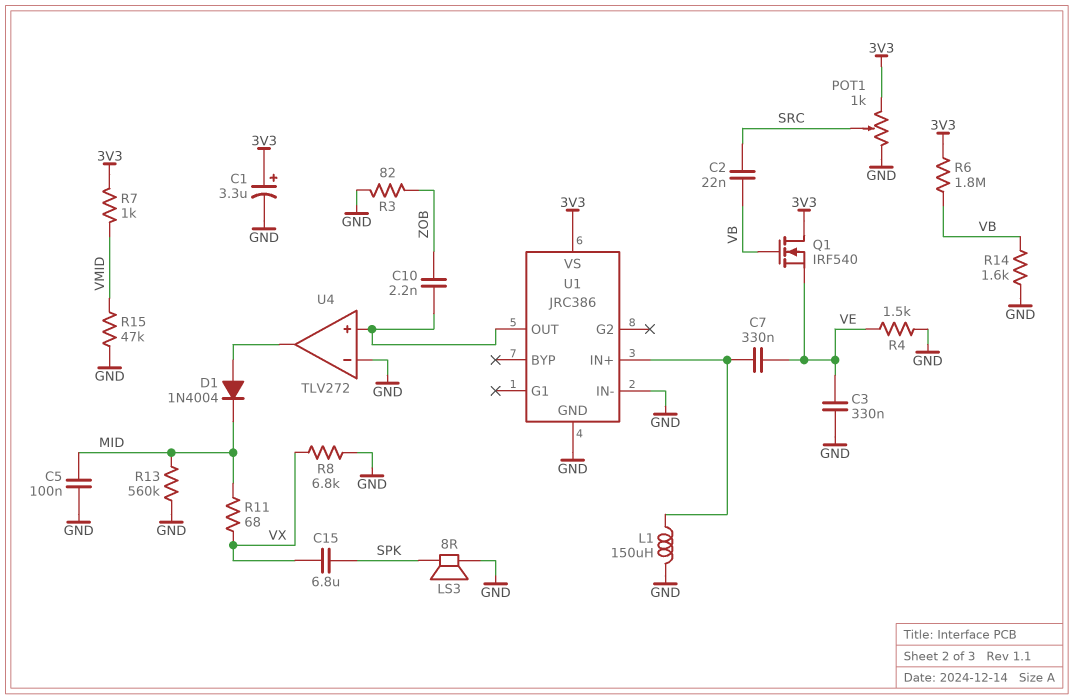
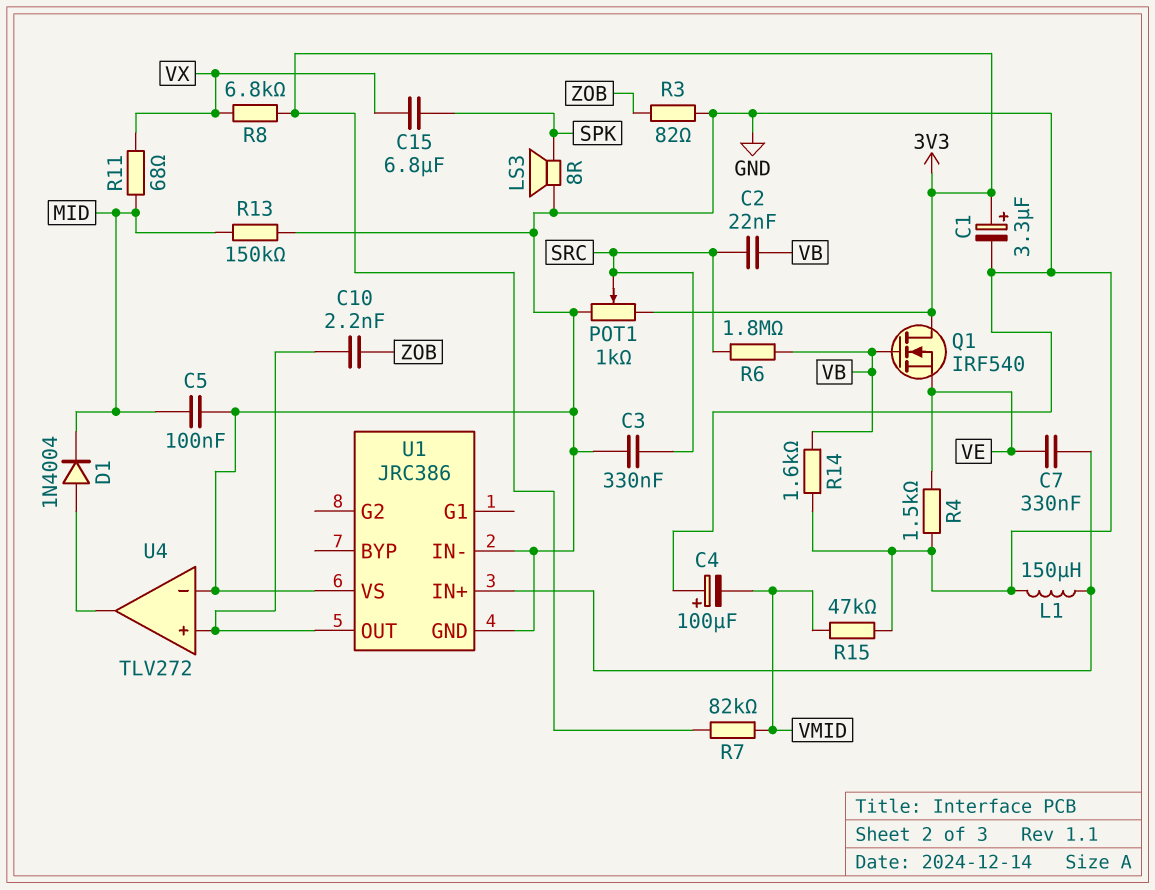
C3: 330nF (GND, VE) -> 330nF (GND, SRC)
C4: none -> 100uF (plus GND, minus VMID)
R6: 1.8M (3V3, VB) -> 1.8M (SRC, VB)
R7: 1k (3V3, VMID) -> 82k (3V3, VMID)
R8: 6.8k (GND, VX) -> 6.8k (3V3, VX)
R13: 560k (GND, MID) -> 150k (GND, MID)
U1 pin VS: 3V3 -> GND

